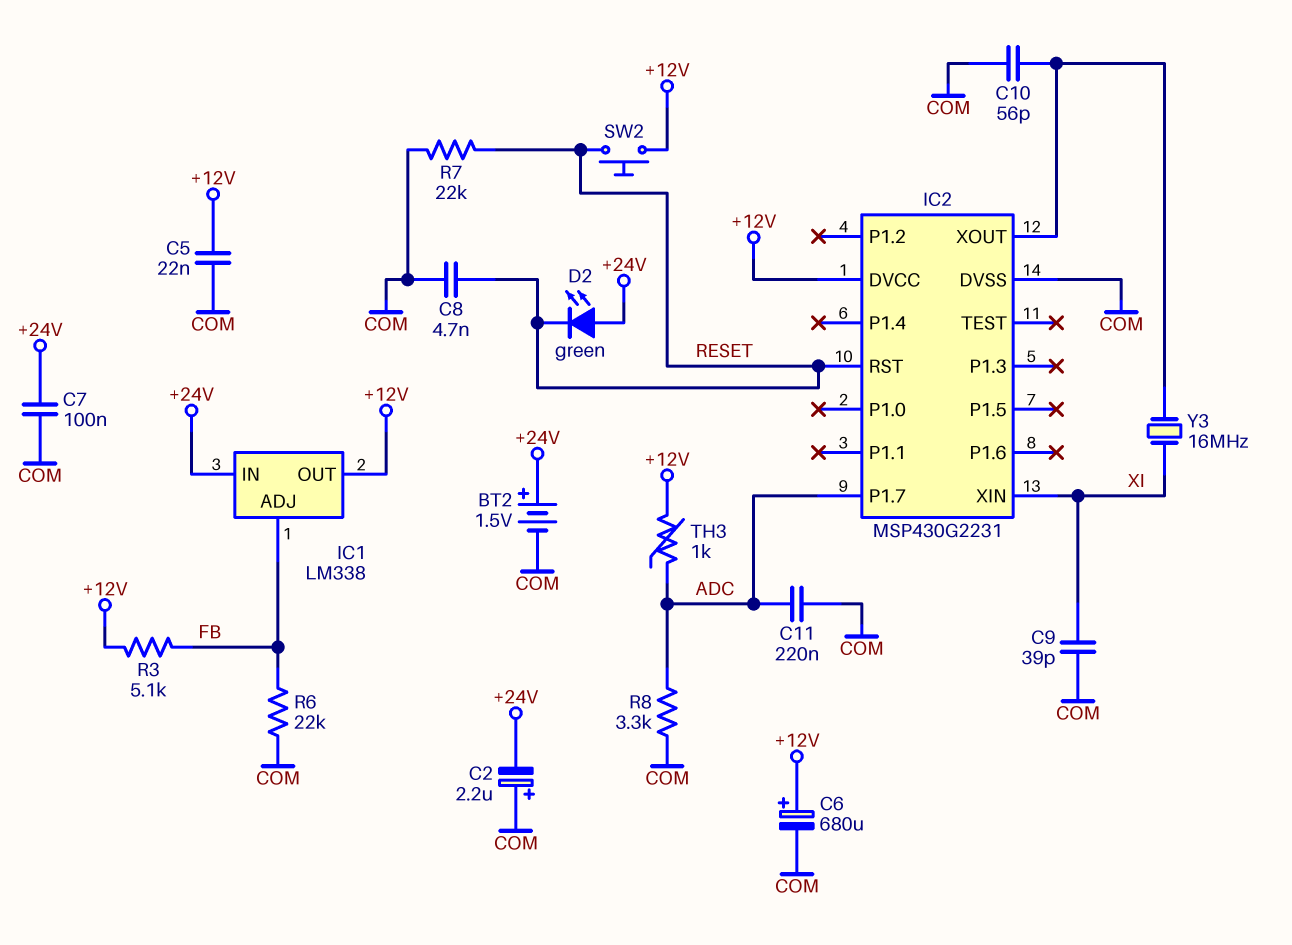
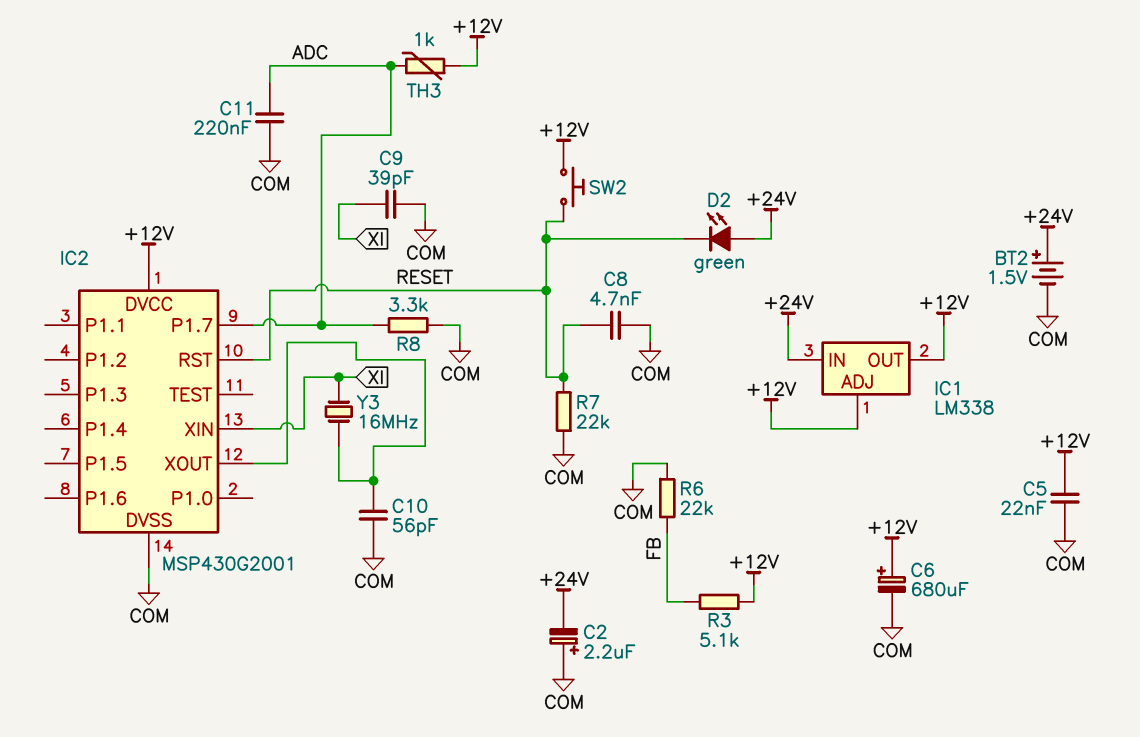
C7: 100nF (+24V, COM) -> none
IC1 pin ADJ: FB -> +12V
IC2: MSP430G2231 -> MSP430G2001

